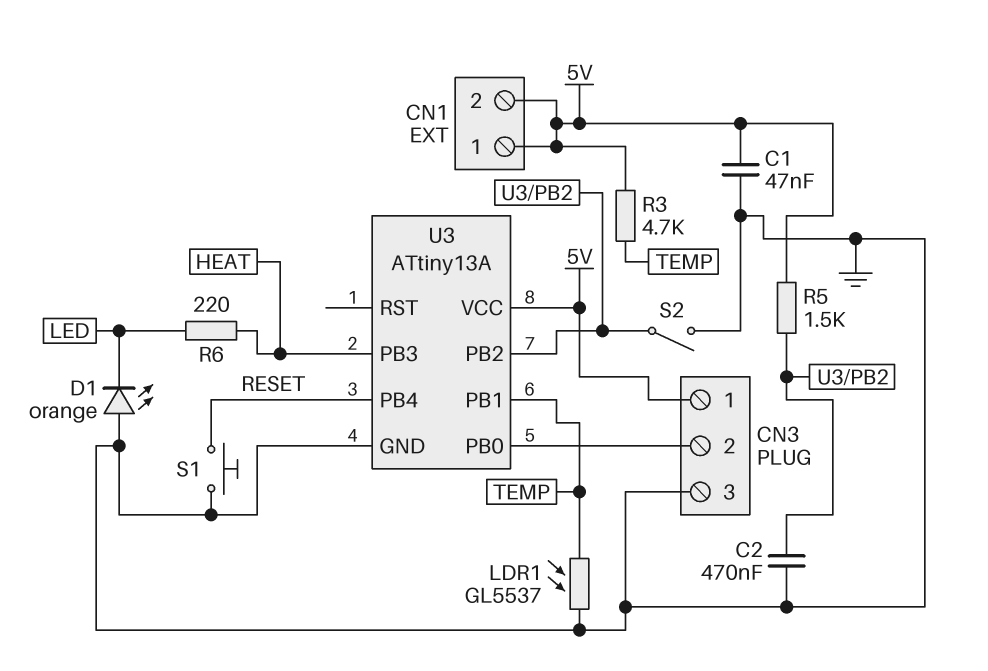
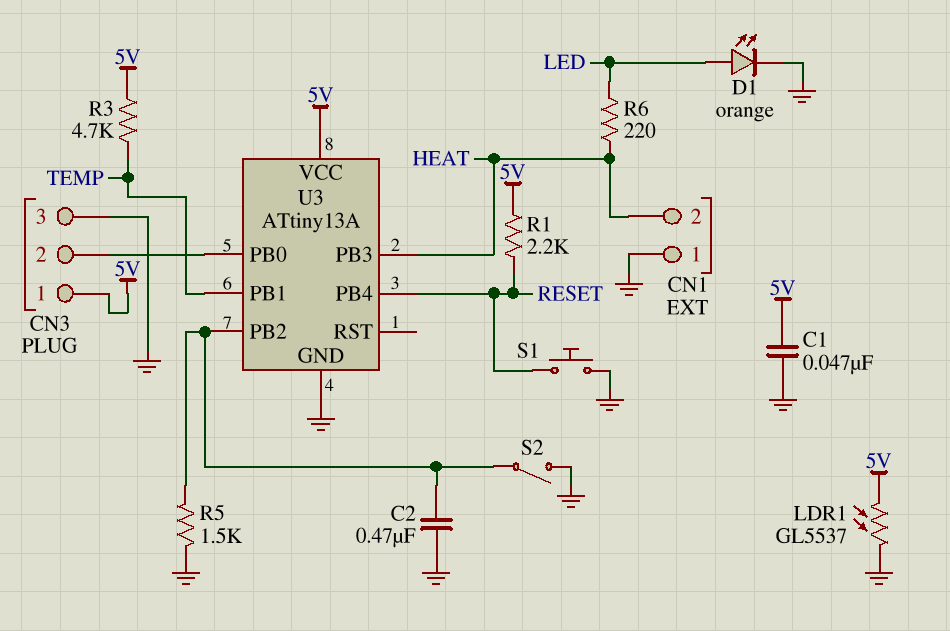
CN1 pin 1: 5V -> GND
CN1 pin 2: 5V -> HEAT
D1: LED orange (A GND, K LED) -> LED orange (A LED, K GND)
LDR1: GL5537 (GND, TEMP) -> GL5537 (5V, GND)
R1: none -> 2.2k (5V, RESET)
R5: 1.5k (5V, U3/PB2) -> 1.5k (GND, U3/PB2)

